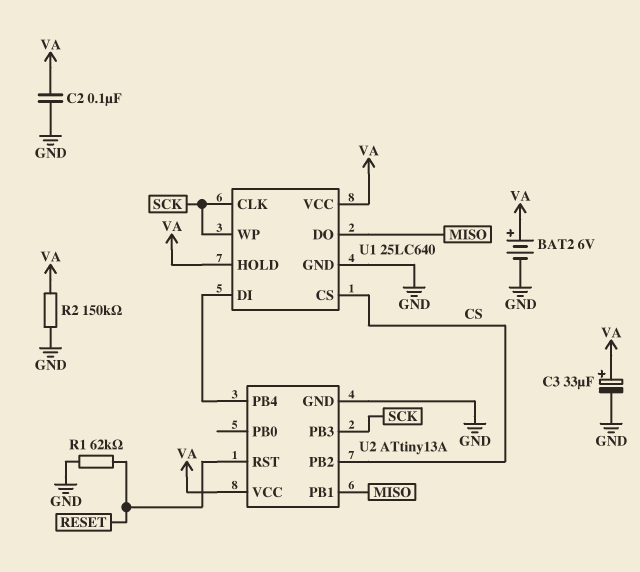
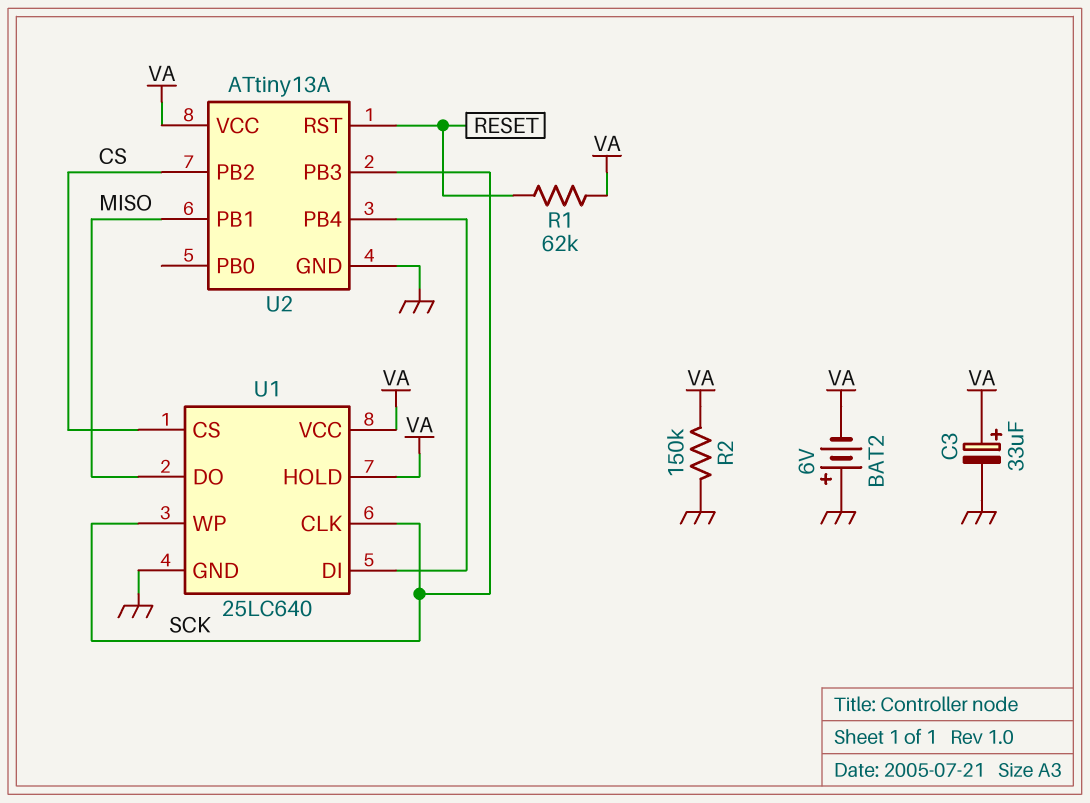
BAT2: 6V (plus VA, minus GND) -> 6V (plus GND, minus VA)
C2: 100nF (GND, VA) -> none
R1: 62k (GND, RESET) -> 62k (RESET, VA)

